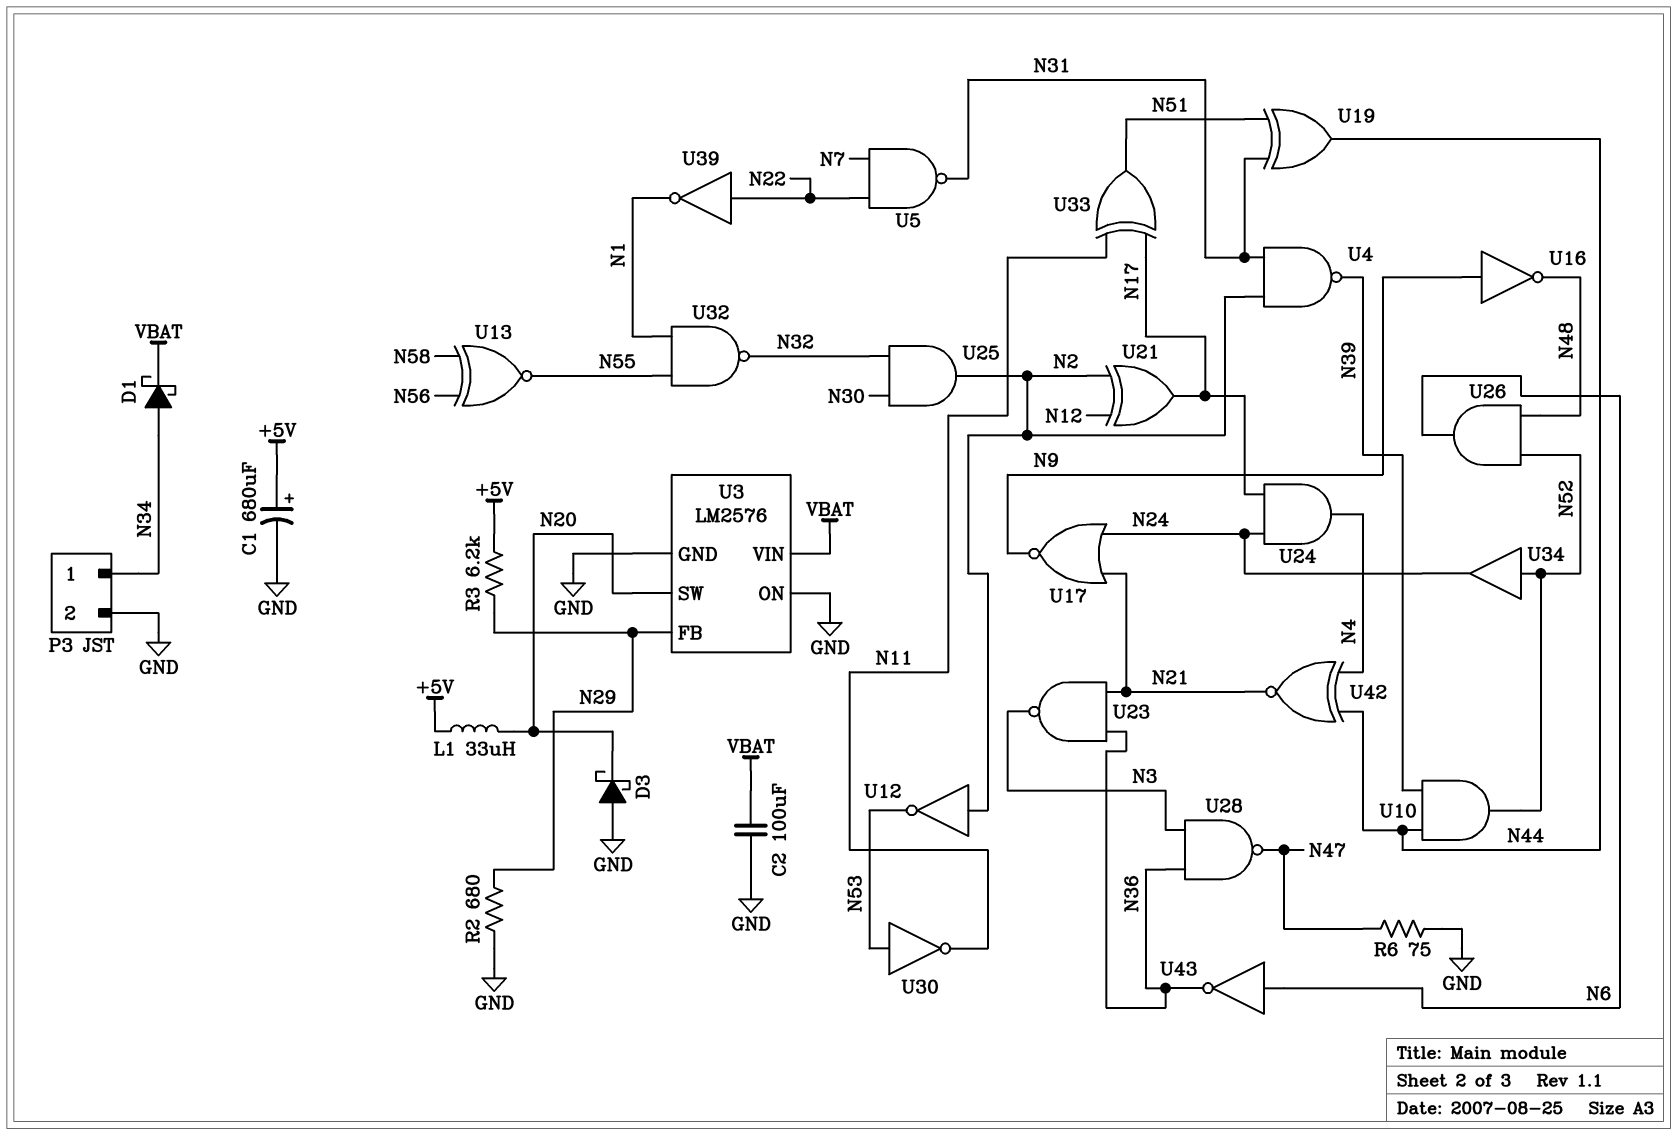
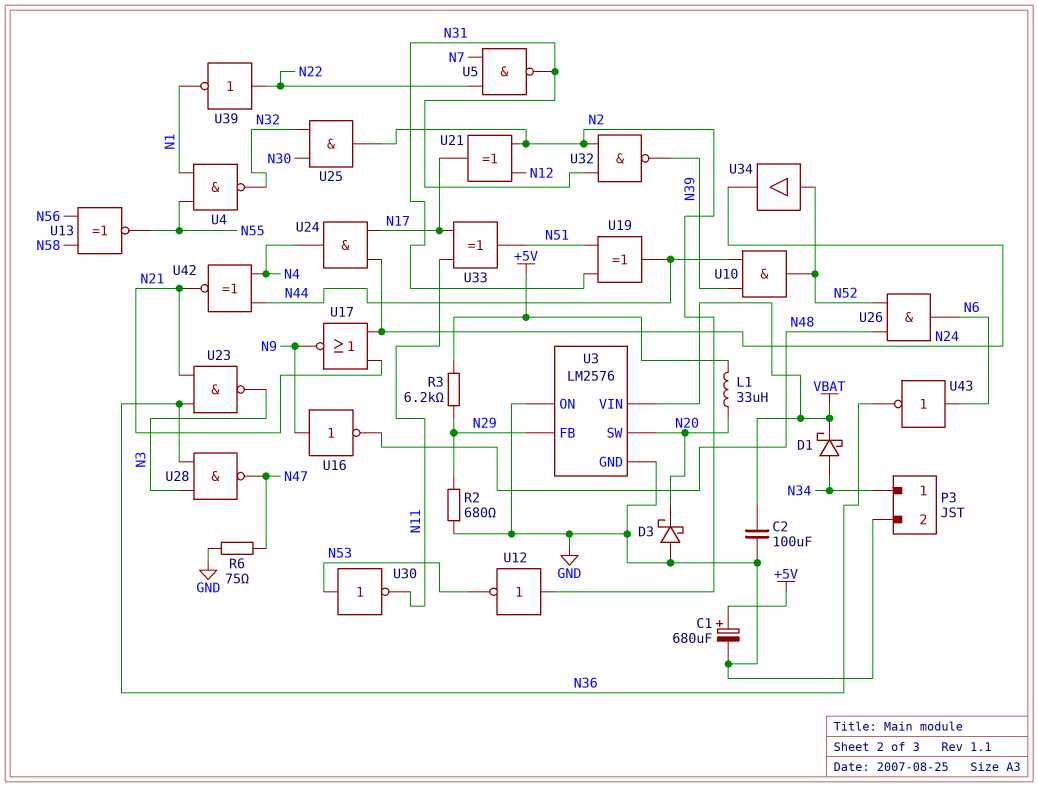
U4: NAND (in N2, in N31, out N39) -> NAND (in N1, in N55, out N32)
U32: NAND (in N1, in N55, out N32) -> NAND (in N2, in N31, out N39)

